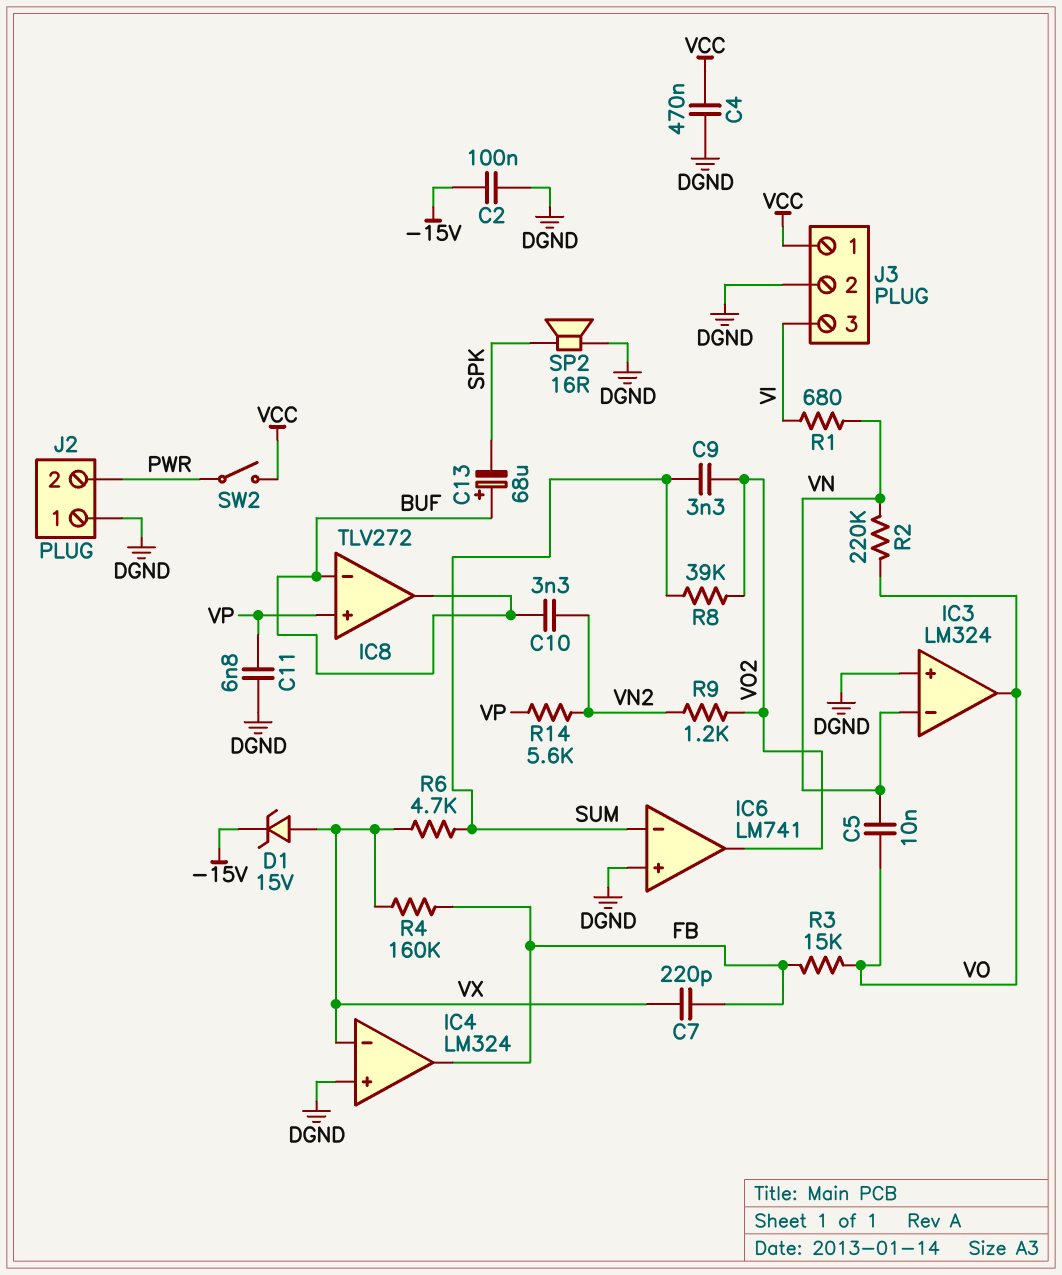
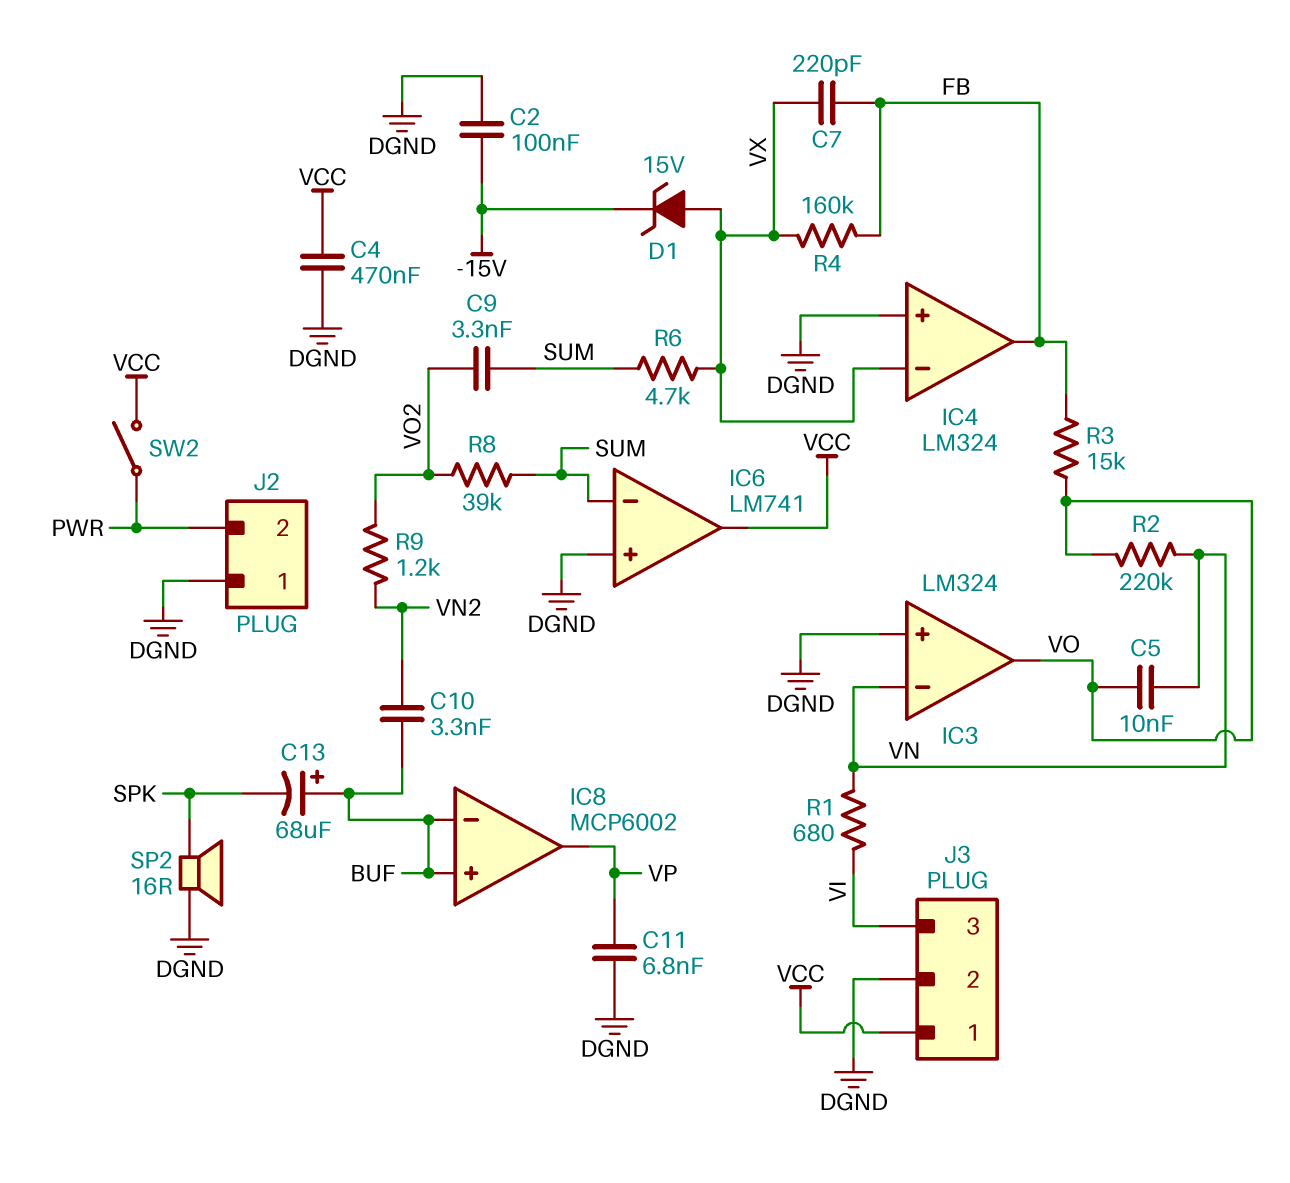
IC6 pin out: VO2 -> VCC
IC8: TLV272 -> MCP6002
IC8 pin in+: VP -> BUF
IC8 pin out: BUF -> VP
R14: 5.6k (VN2, VP) -> none

